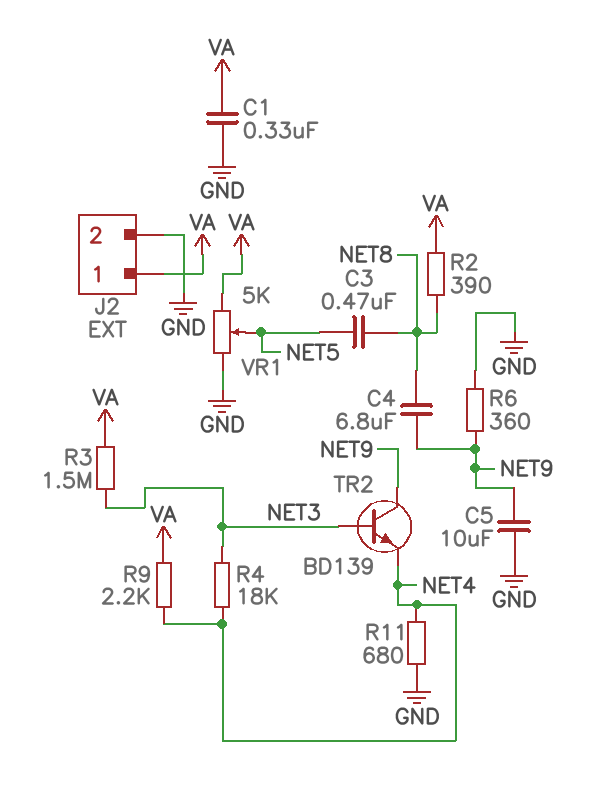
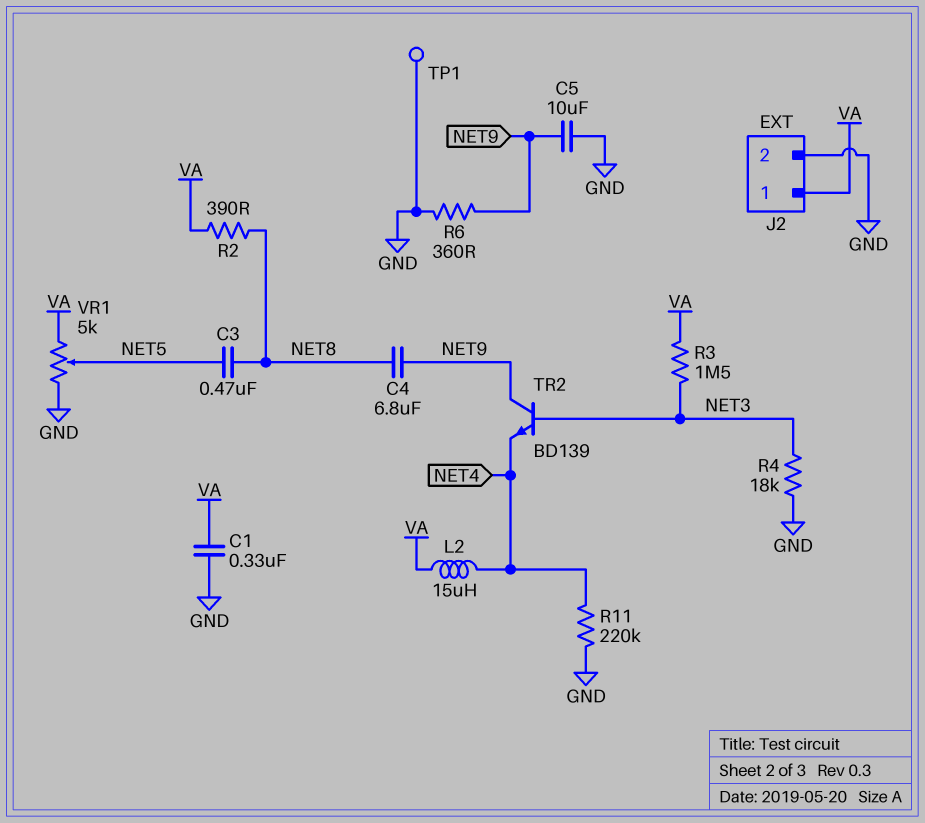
L2: none -> 15uH (NET4, VA)
R4: 18k (NET3, NET4) -> 18k (GND, NET3)
R9: 2.2k (NET4, VA) -> none
R11: 680 (GND, NET4) -> 220k (GND, NET4)
TP1: none -> test point (GND)

